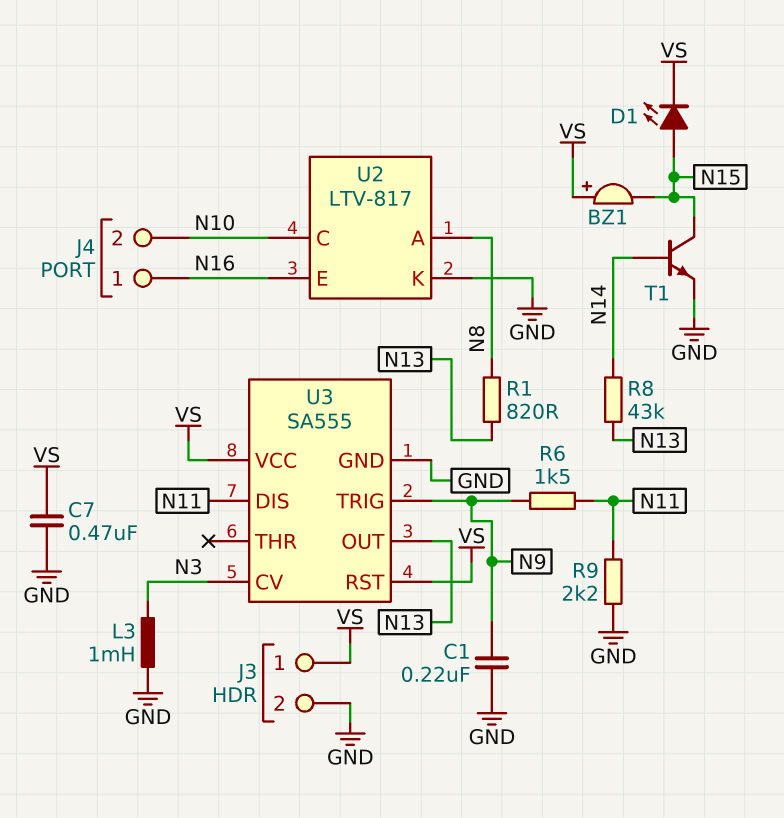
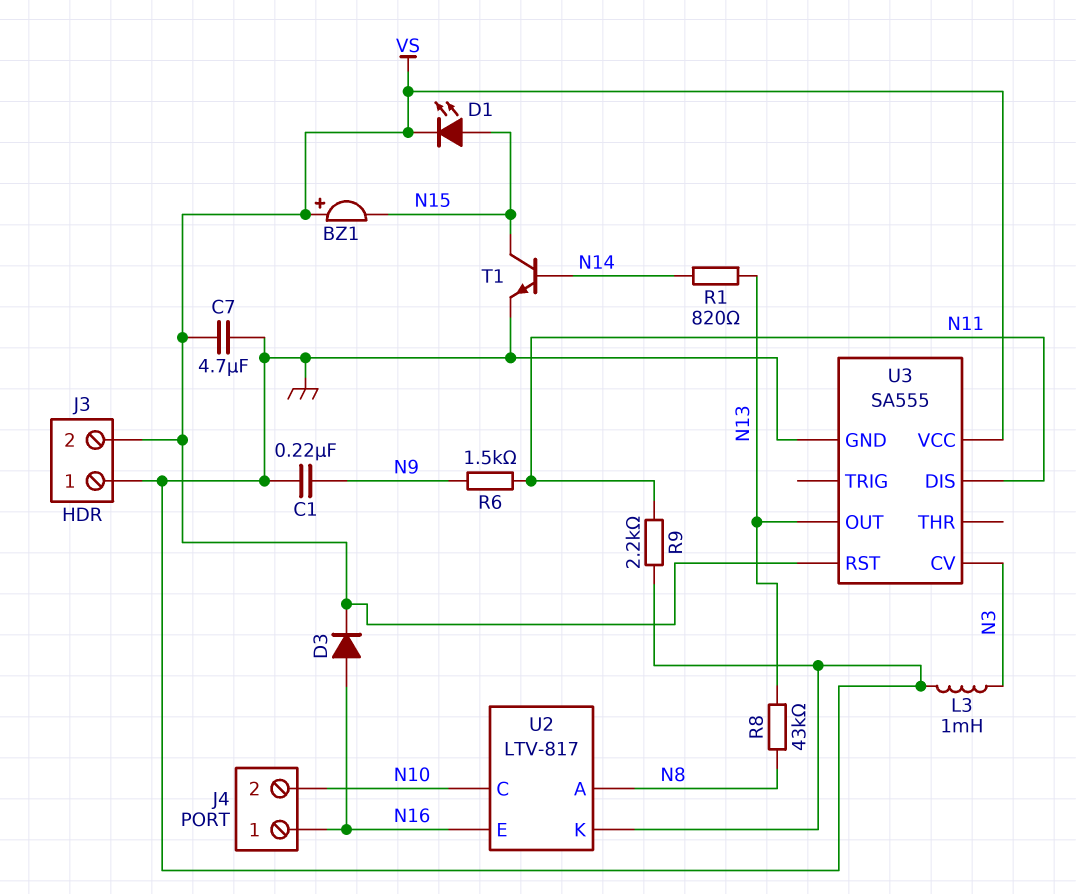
C7: 470nF (GND, VS) -> 4.7uF (GND, VS)
D3: none -> diode (A N16, K VS)
J3 pin 1: VS -> GND
J3 pin 2: GND -> VS
R1: 820 (N8, N13) -> 820 (N13, N14)
R8: 43k (N13, N14) -> 43k (N8, N13)
U3 pin TRIG: N9 -> none

